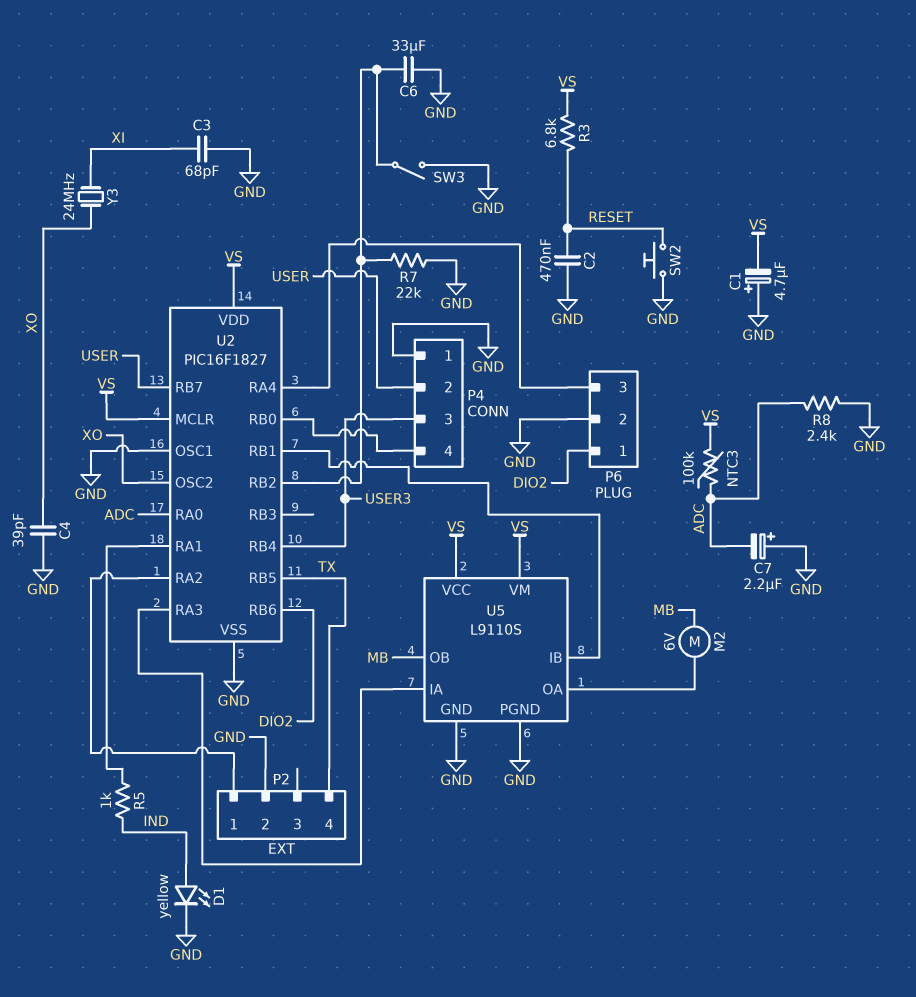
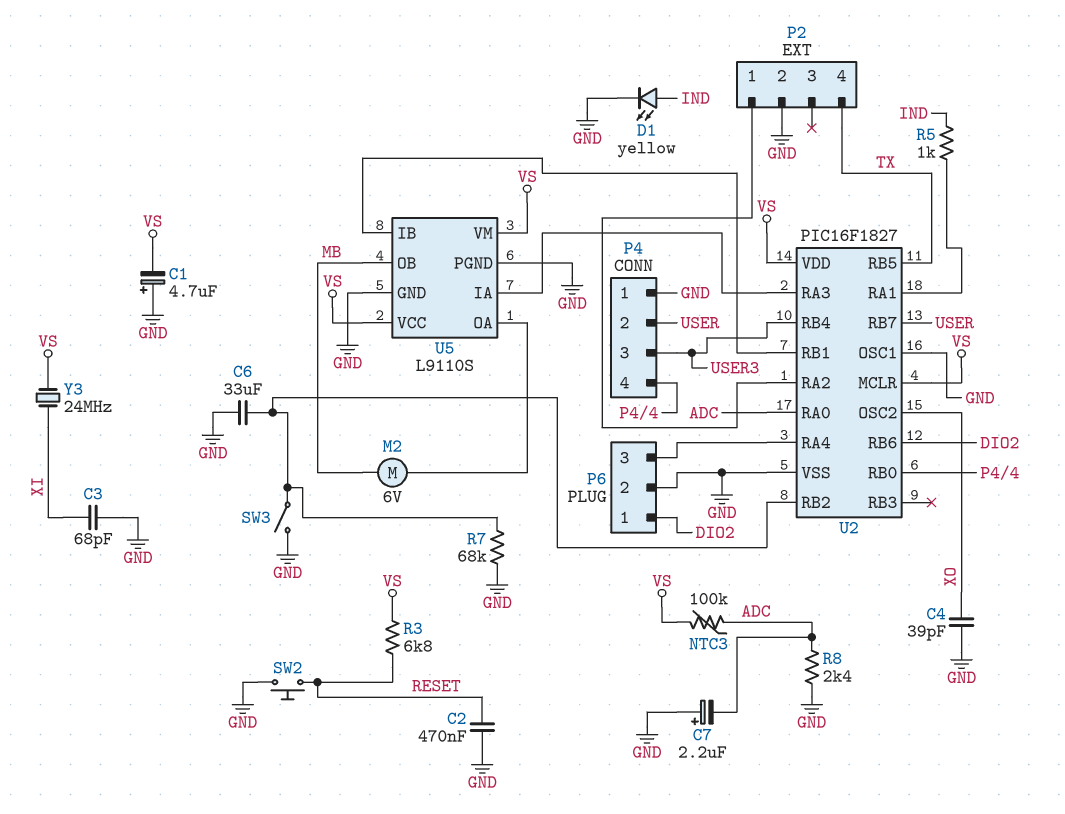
R7: 22k (GND, U2/RB2) -> 68k (GND, U2/RB2)
Y3: 24MHz (XI, XO) -> 24MHz (VS, XI)

